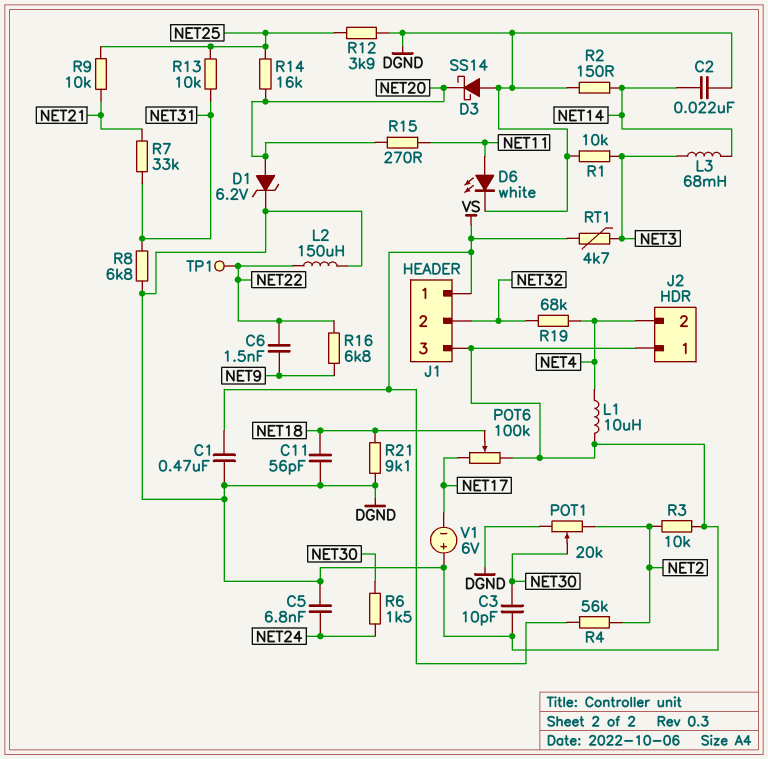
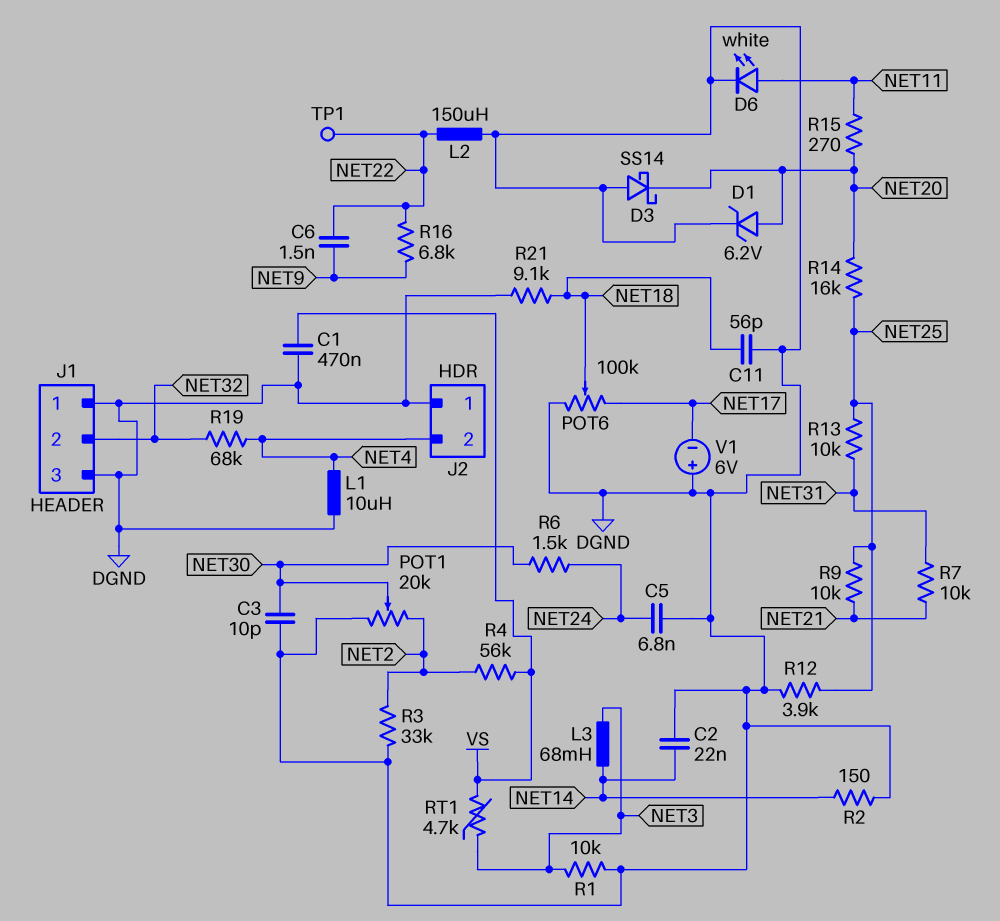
J1 pin 1: VS -> DGND
R3: 10k (DGND, NET2) -> 33k (DGND, NET2)
R7: 33k (NET21, NET31) -> 10k (NET21, NET31)
R8: 6.8k (DGND, NET31) -> none

